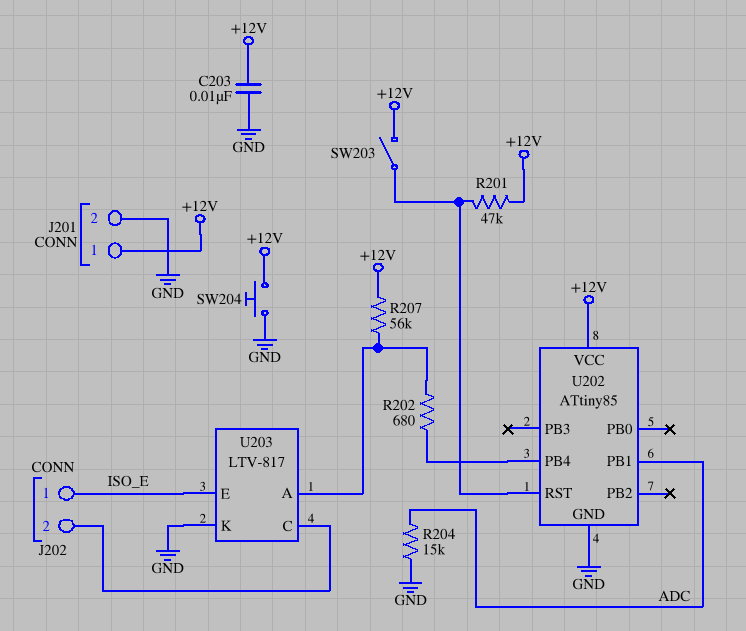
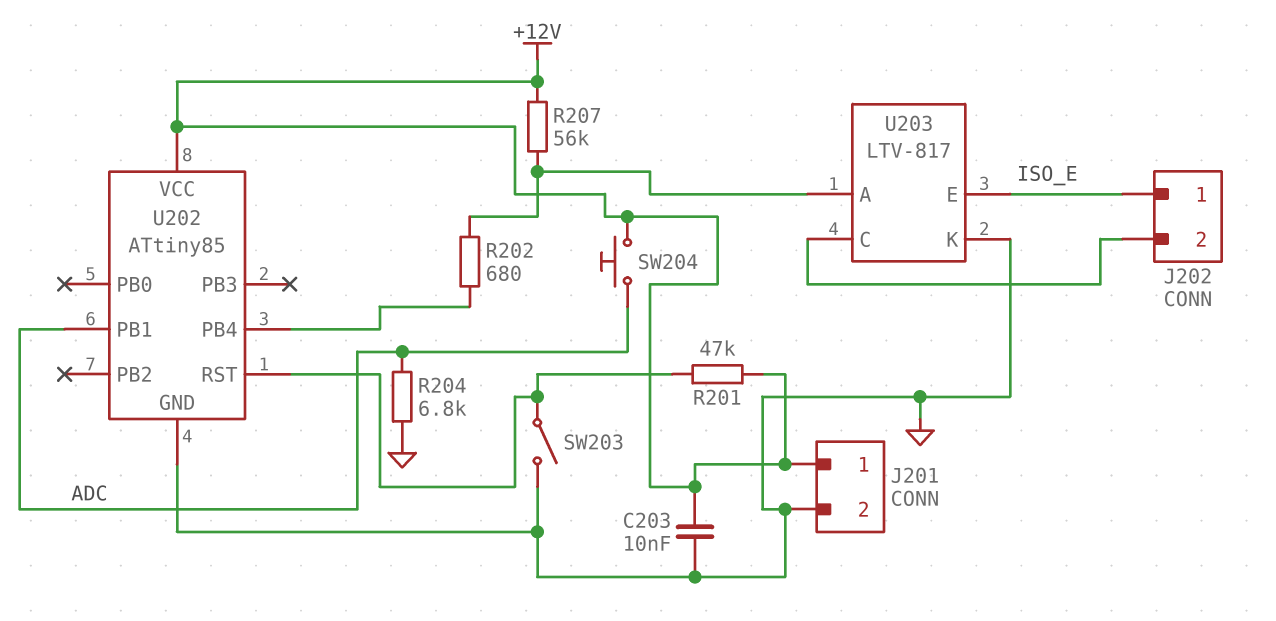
R204: 15k (ADC, GND) -> 6.8k (ADC, GND)
SW203: switch (+12V, U202/RST) -> switch (GND, U202/RST)
SW204: button (+12V, GND) -> button (+12V, ADC)

